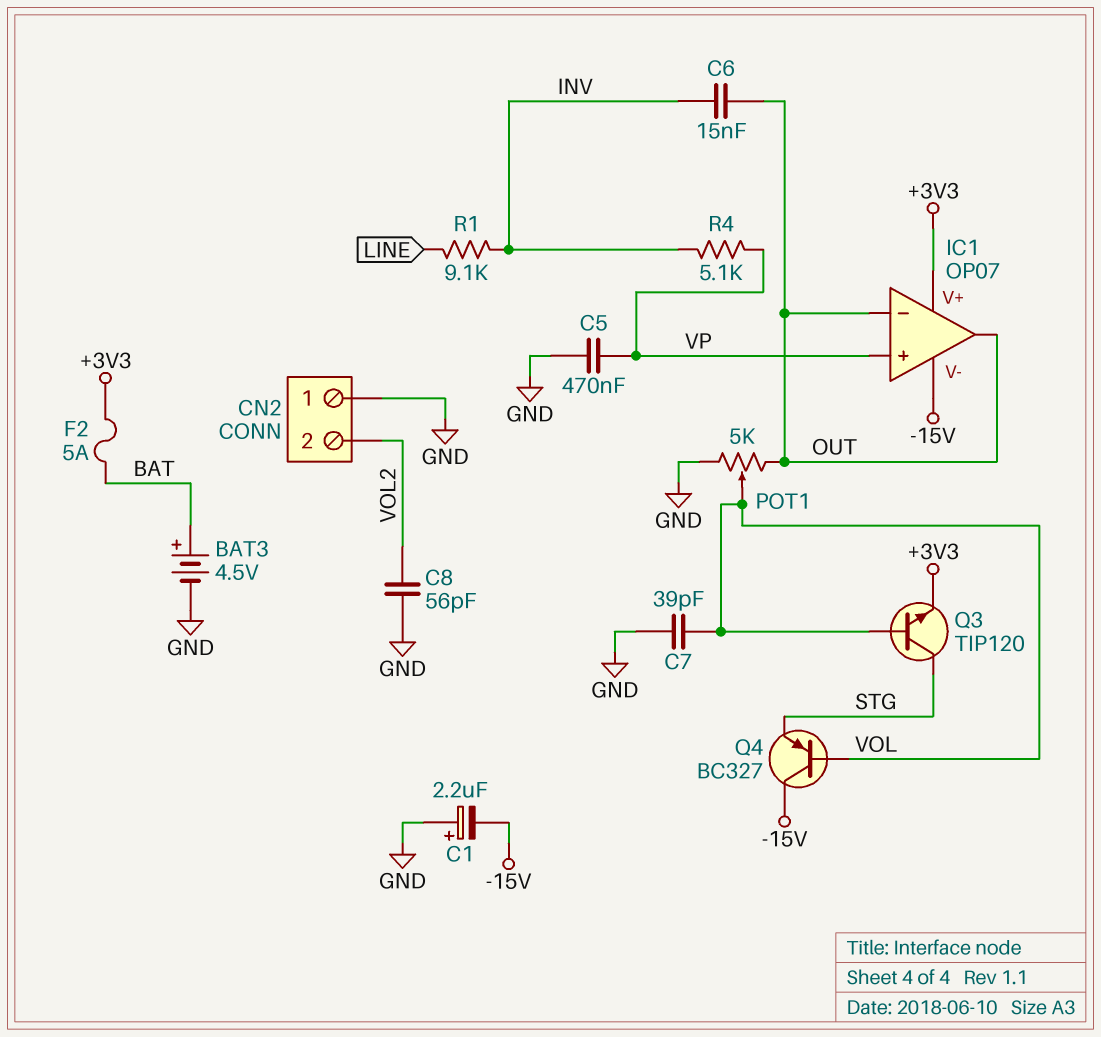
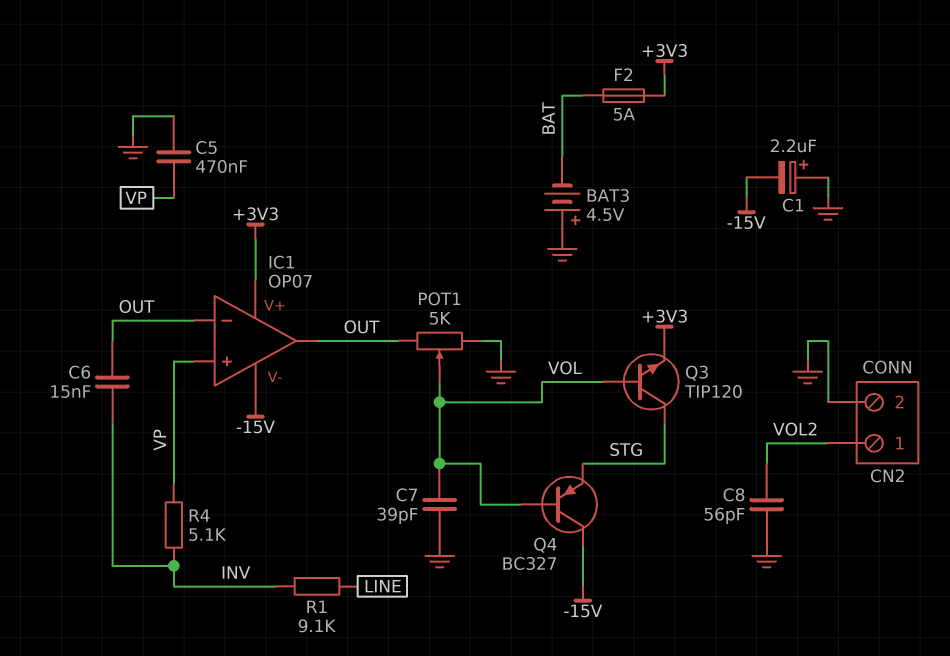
BAT3: 4.5V (plus BAT, minus GND) -> 4.5V (plus GND, minus BAT)
CN2 pin 1: GND -> VOL2
CN2 pin 2: VOL2 -> GND

